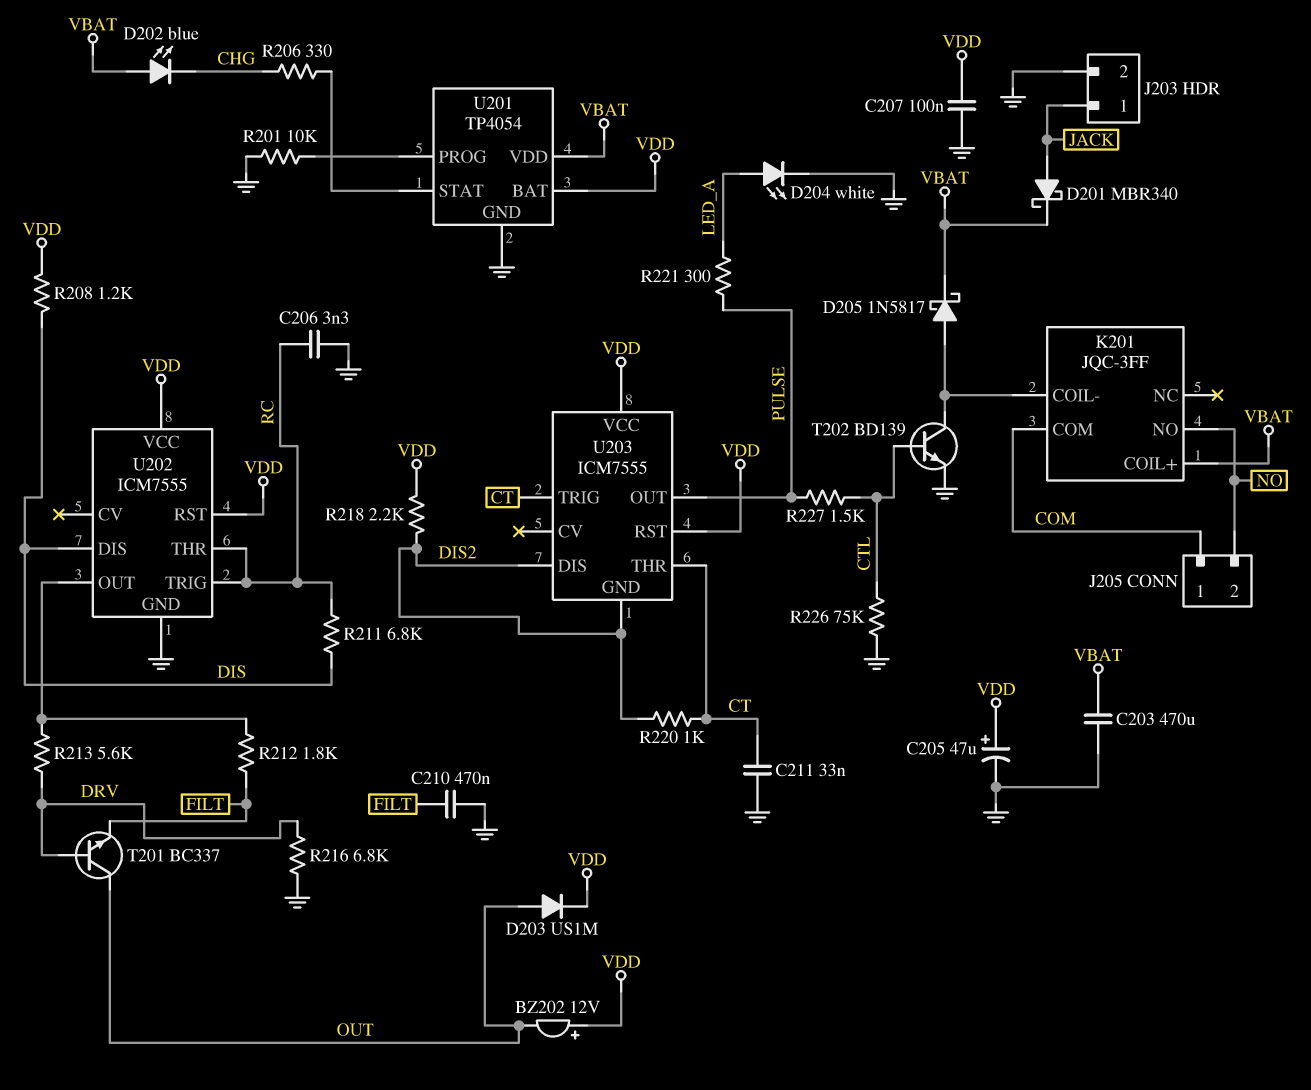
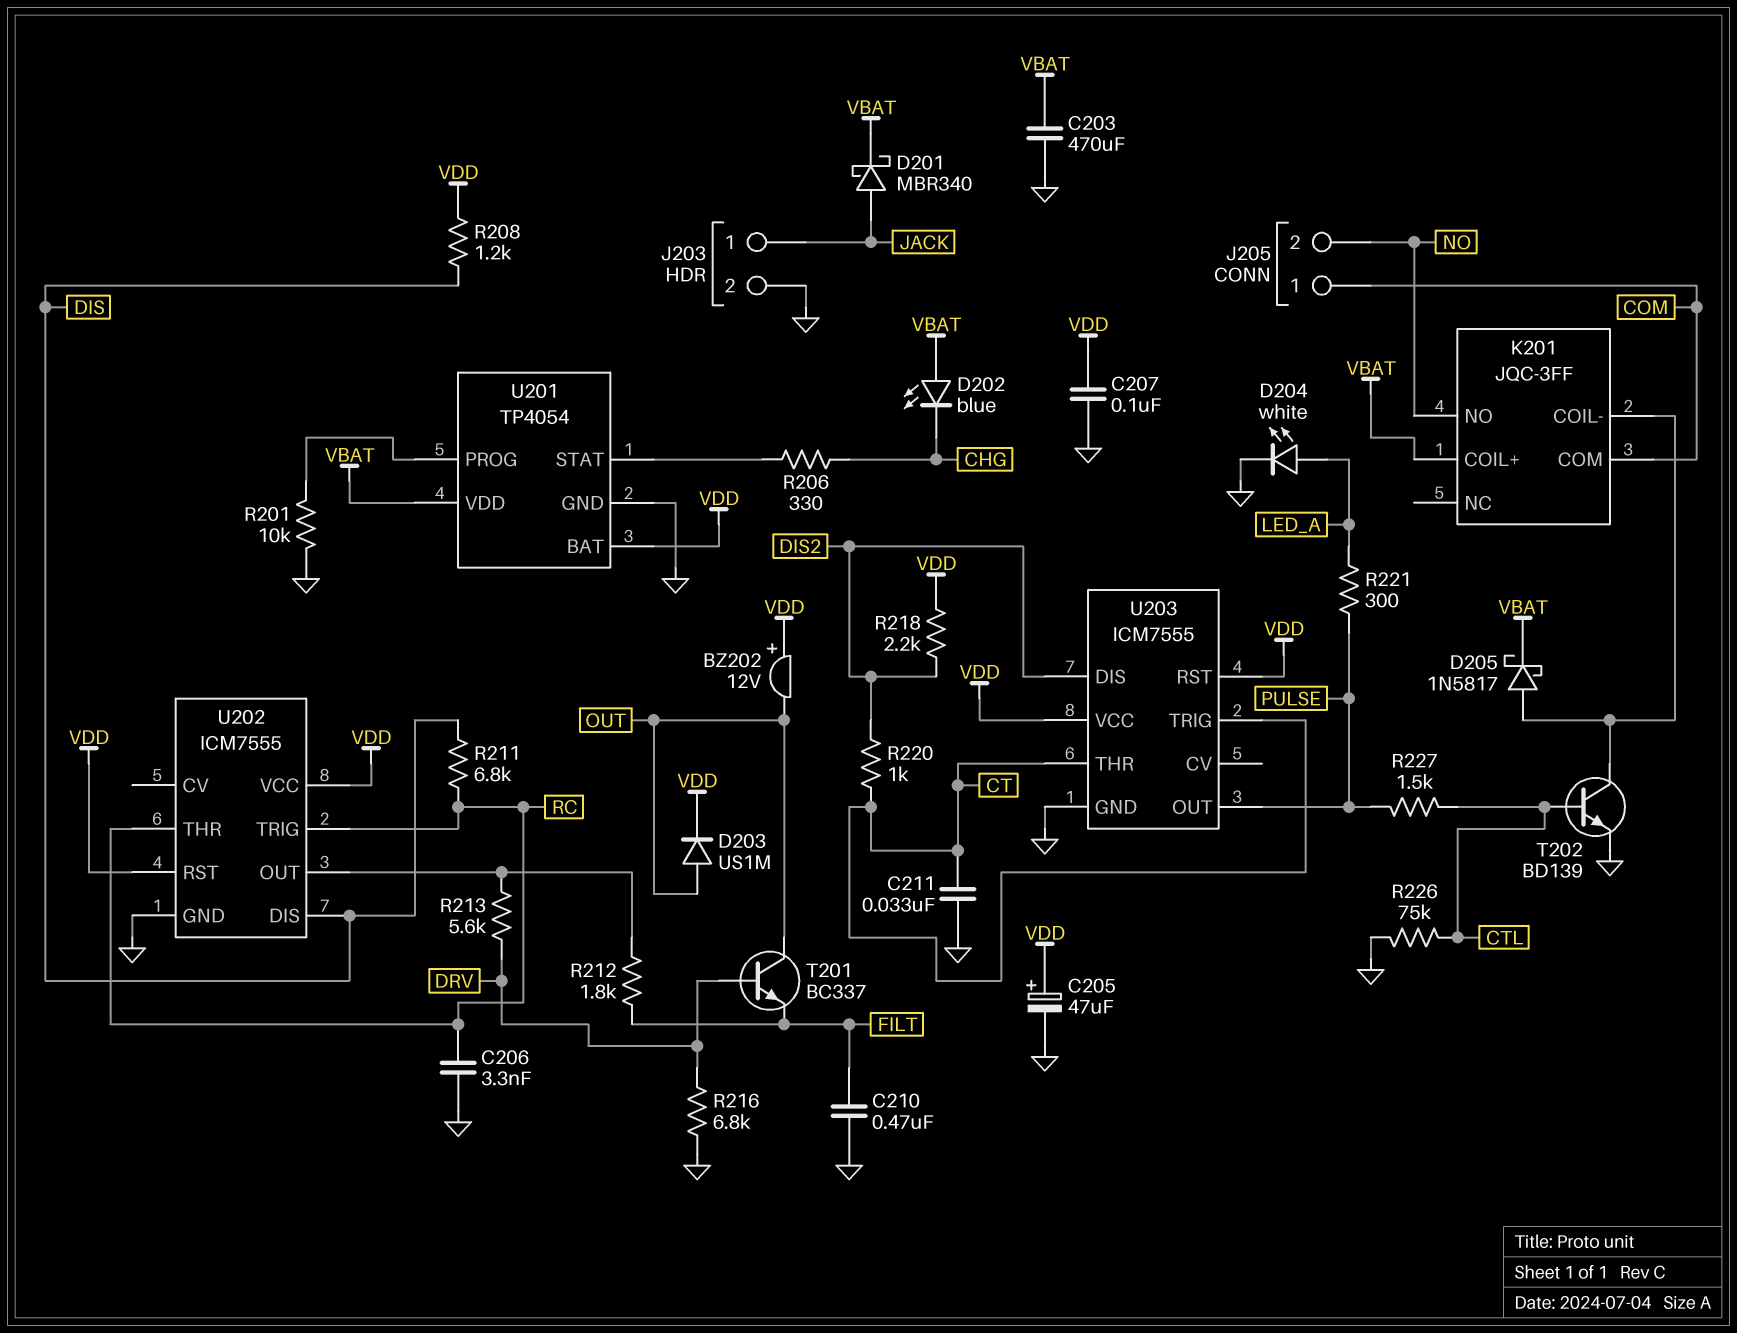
U203 pin GND: DIS2 -> GND

